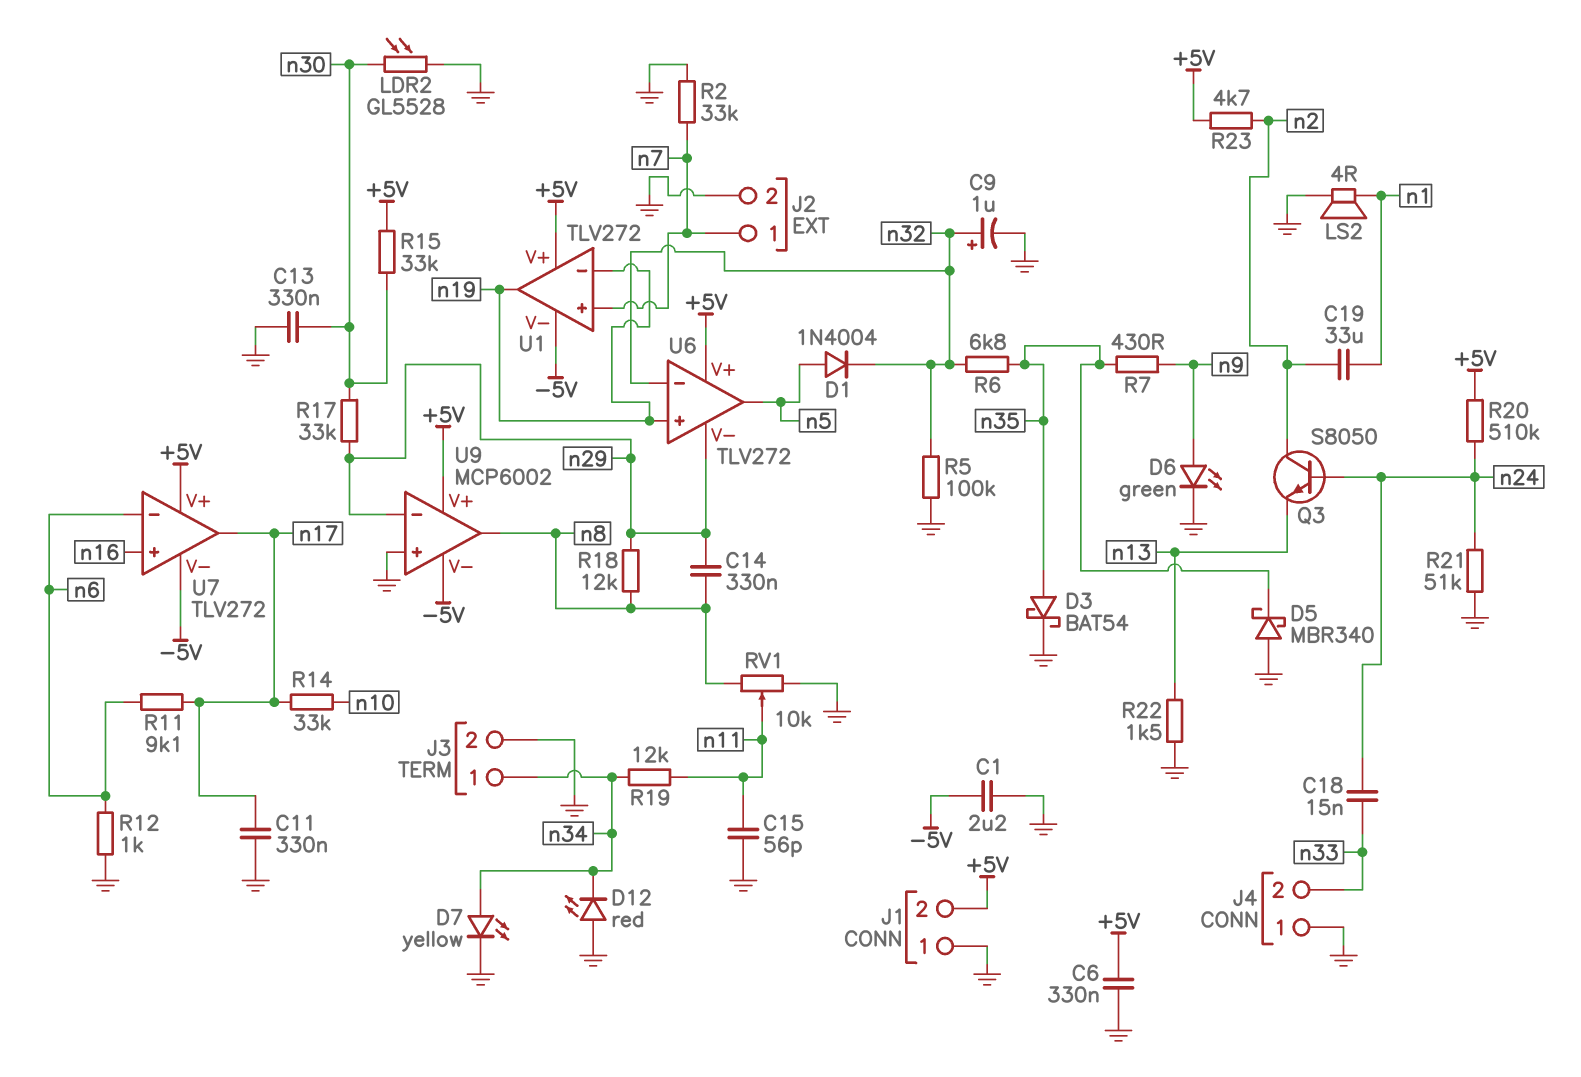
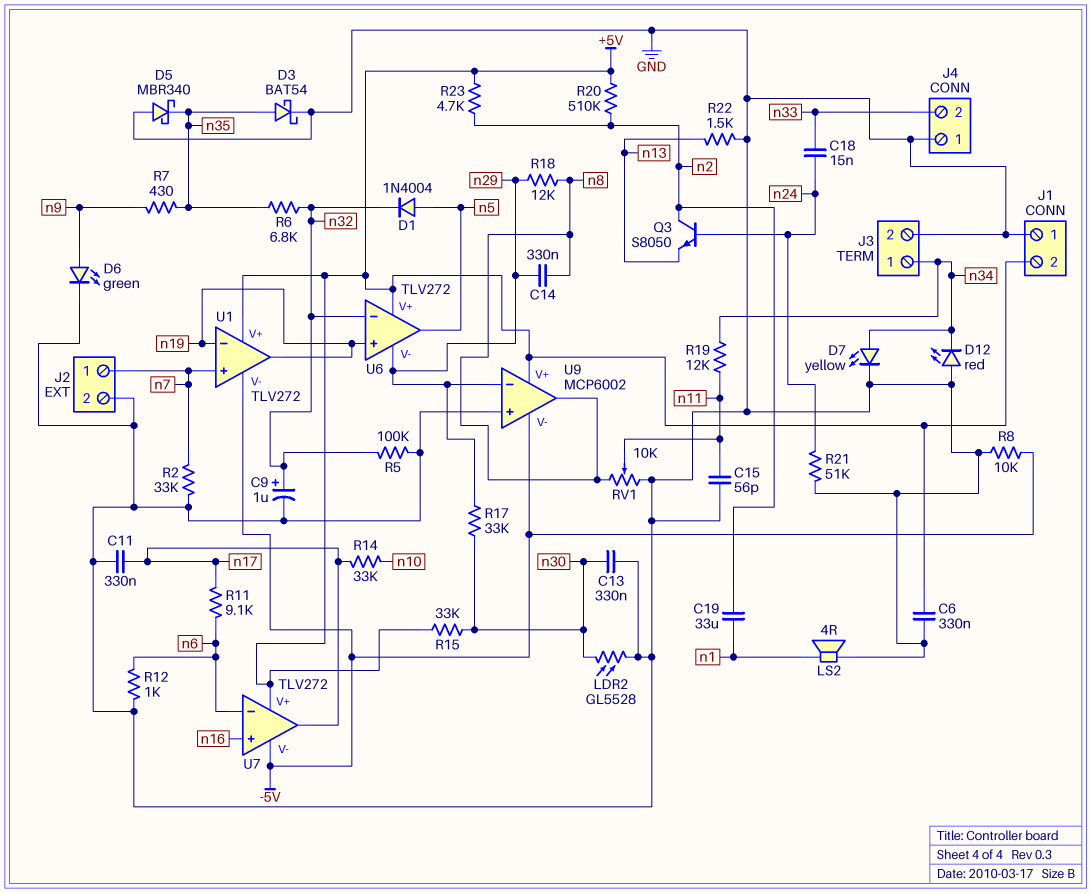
C1: 2.2uF (-5V, GND) -> none
R8: none -> 10k (-5V, GND)
R20: 510k (+5V, n24) -> 510k (+5V, n2)

